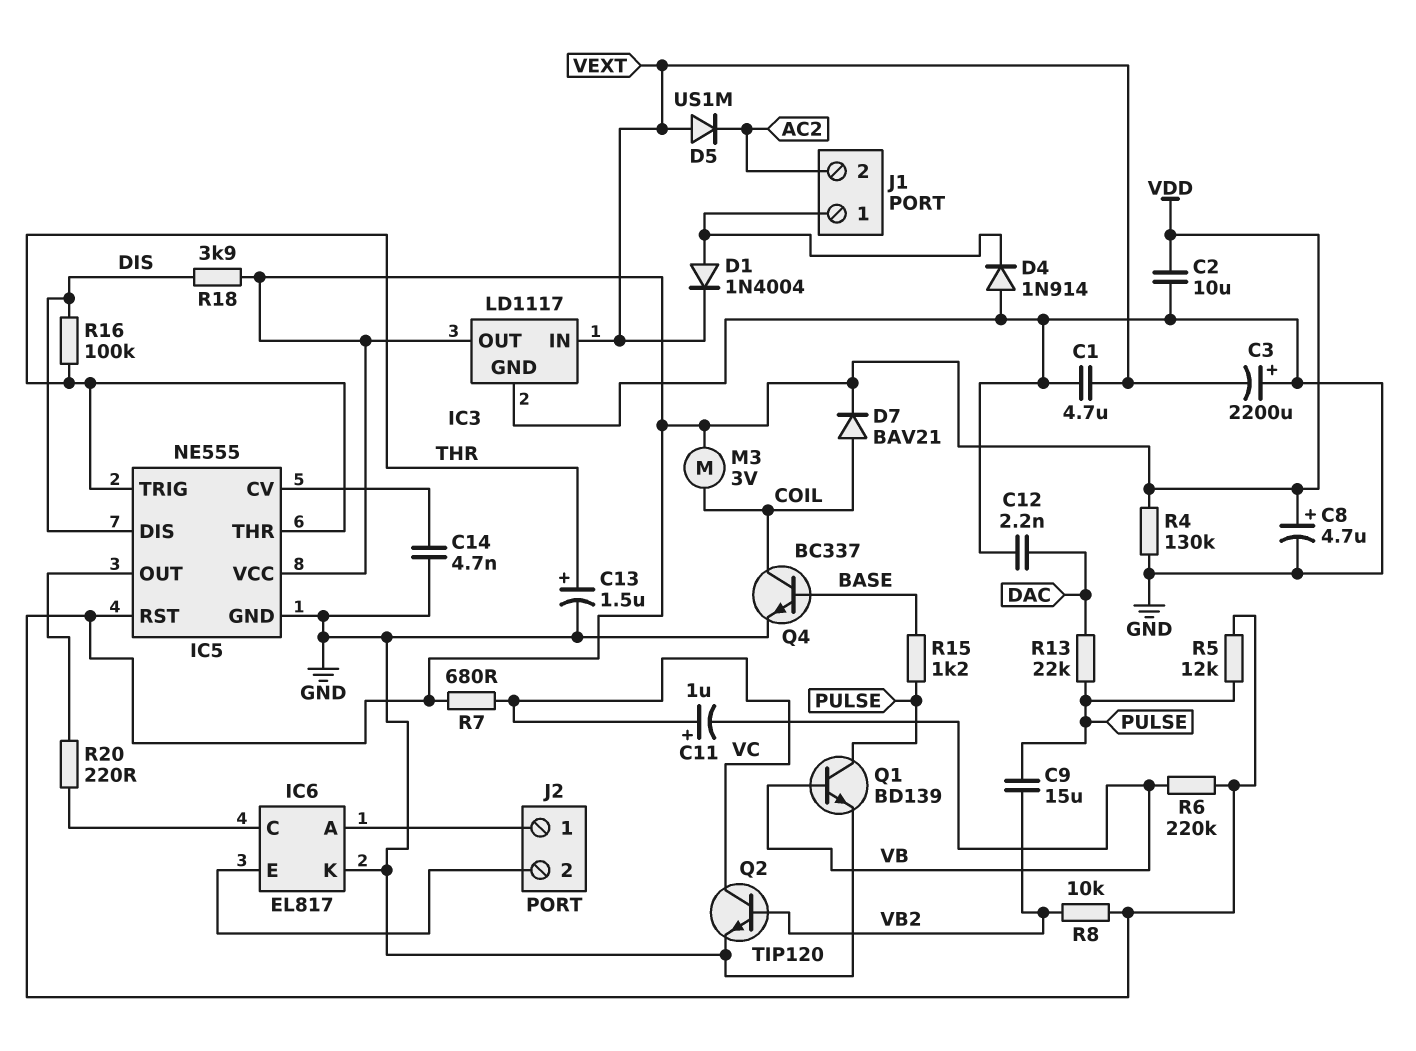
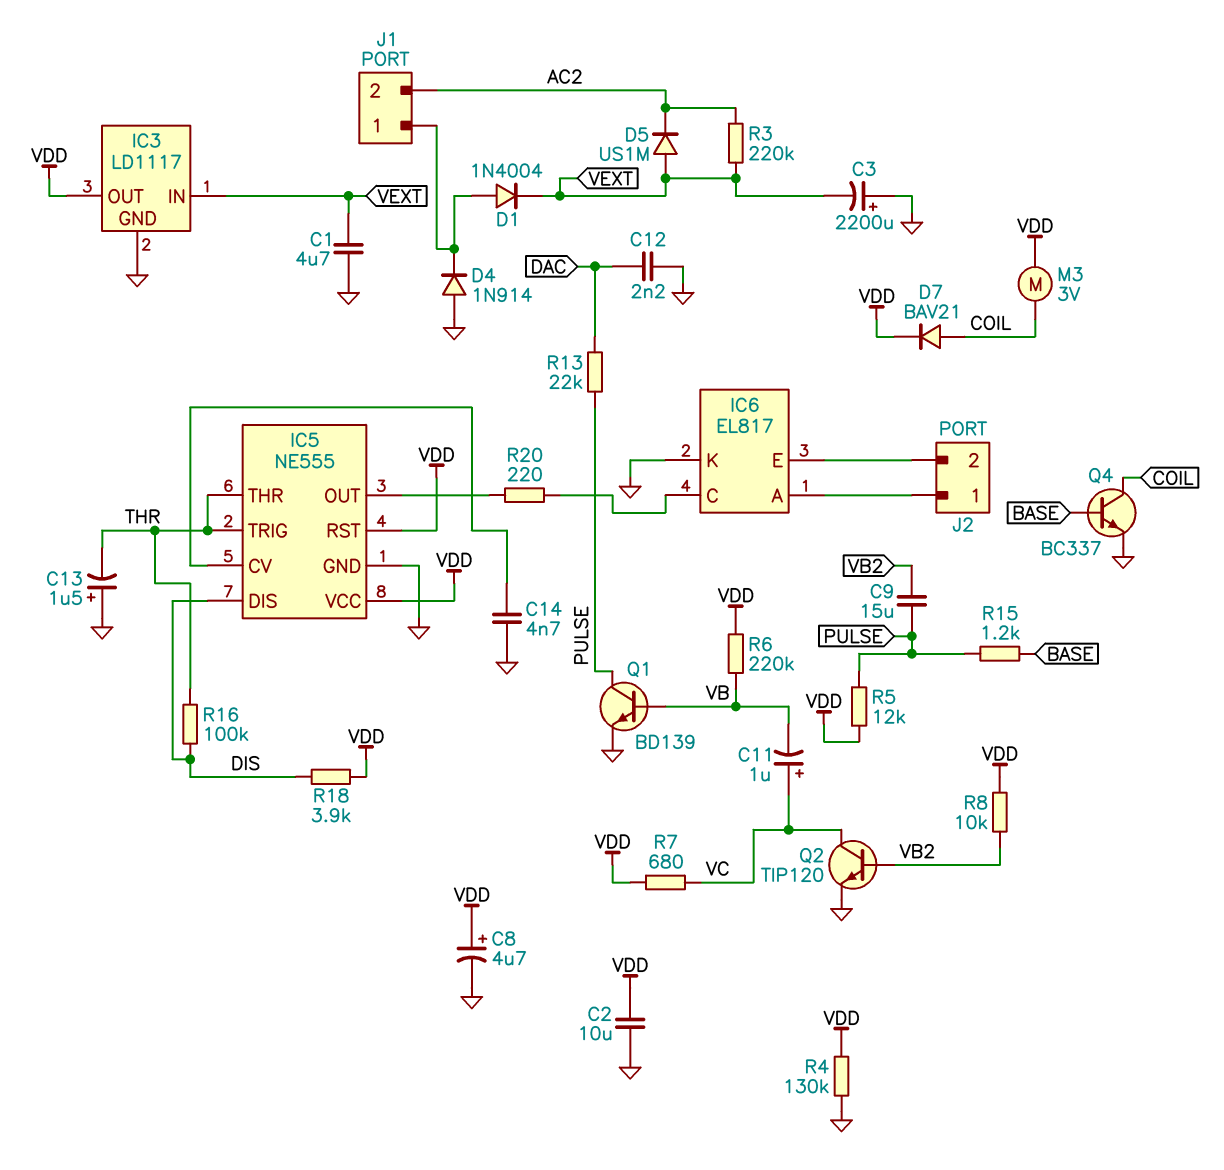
C13: 1.5uF (plus THR, minus GND) -> 1.5uF (plus GND, minus THR)
R3: none -> 220k (AC2, VEXT)

